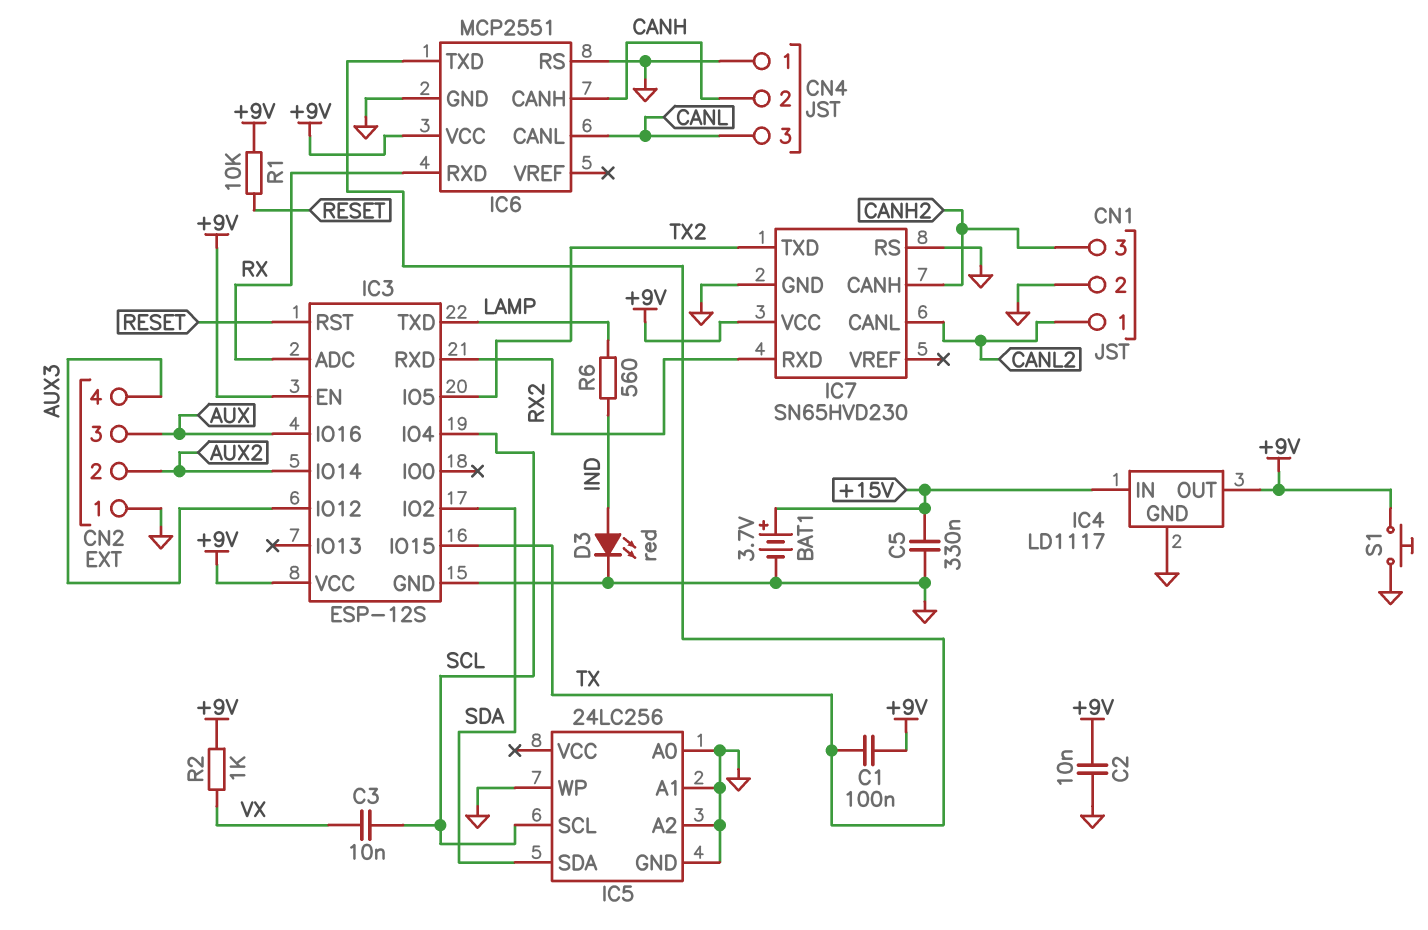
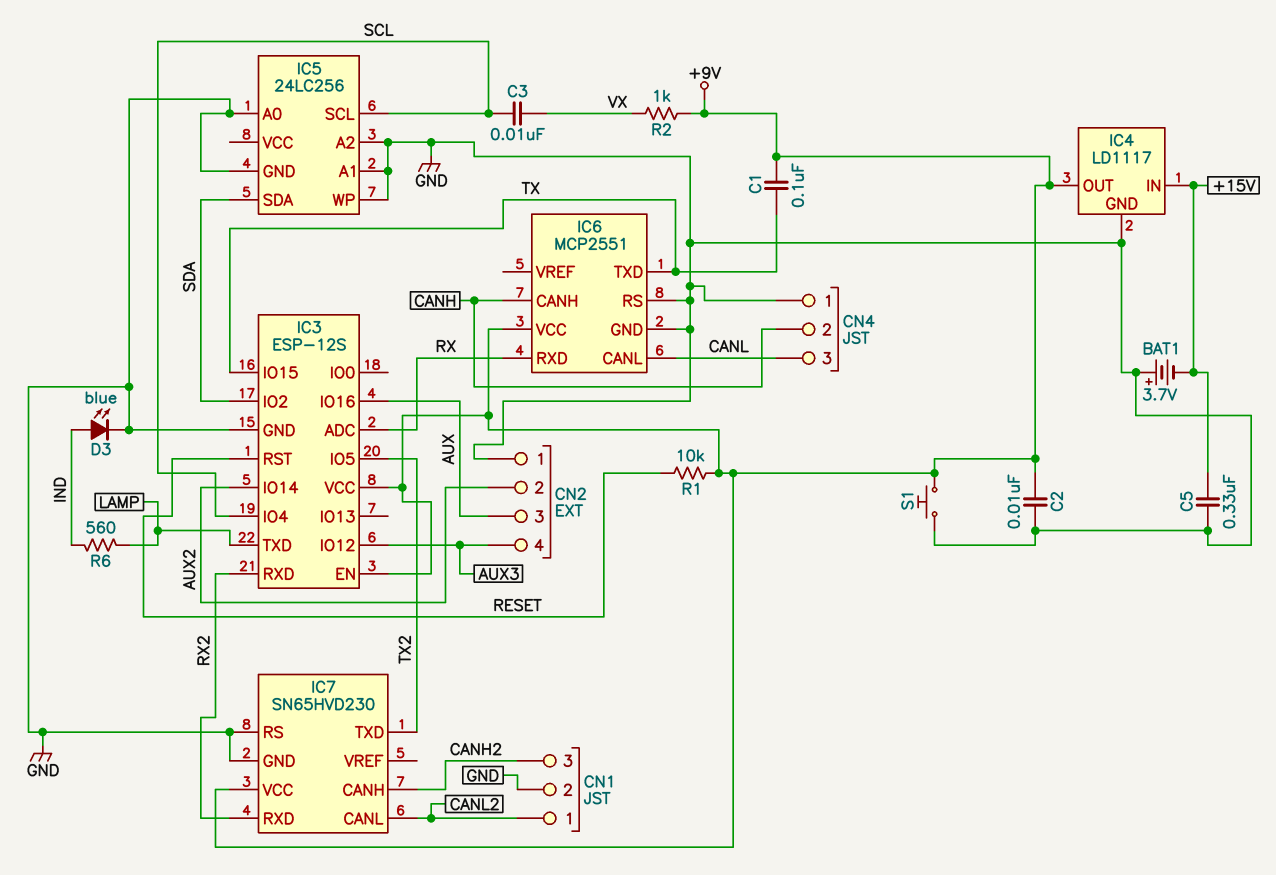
BAT1: 3.7V (plus +15V, minus GND) -> 3.7V (plus GND, minus +15V)
D3: LED red (A IND, K GND) -> LED blue (A IND, K GND)

